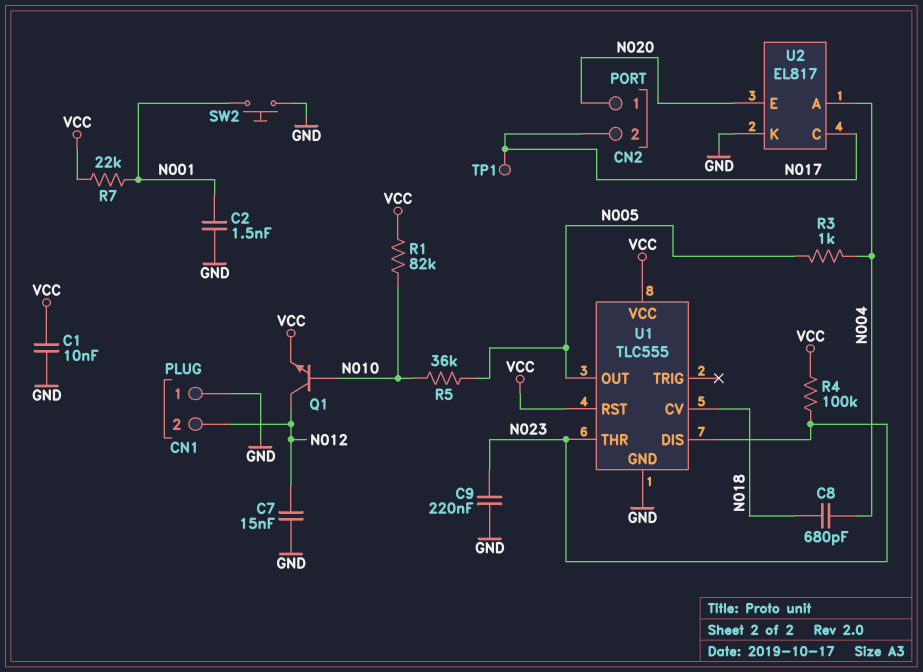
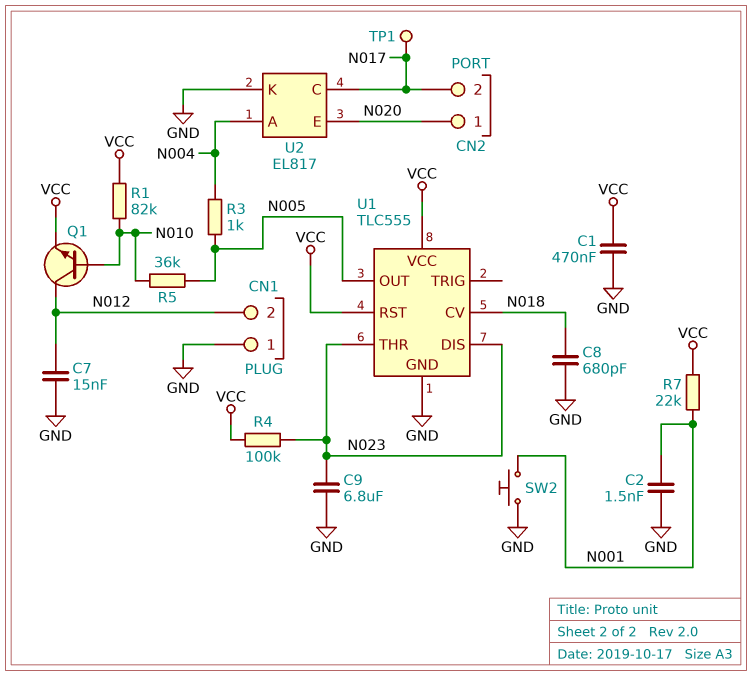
C1: 10nF (GND, VCC) -> 470nF (GND, VCC)
C8: 680pF (N004, N018) -> 680pF (GND, N018)
C9: 220nF (GND, N023) -> 6.8uF (GND, N023)

